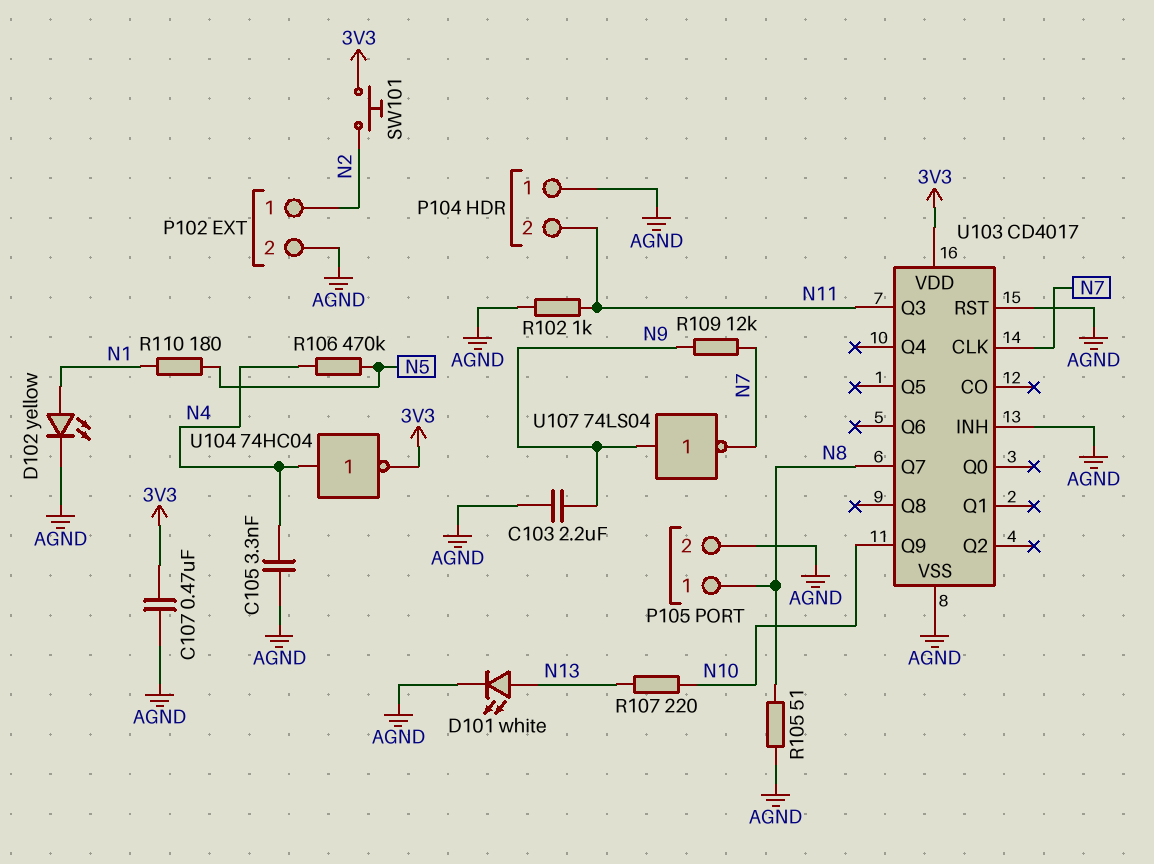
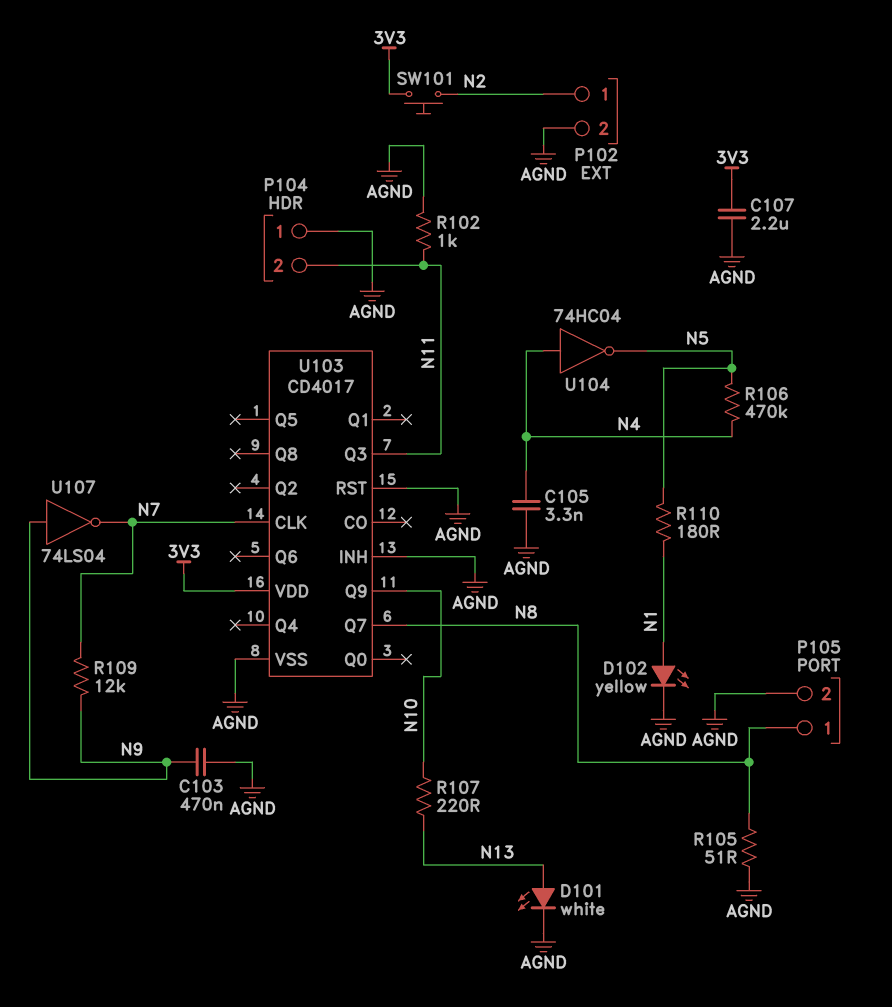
C103: 2.2uF (AGND, N9) -> 470nF (AGND, N9)
C107: 470nF (3V3, AGND) -> 2.2uF (3V3, AGND)
U104: NOT 74HC04 (in N4, out 3V3) -> NOT 74HC04 (in N4, out N5)

